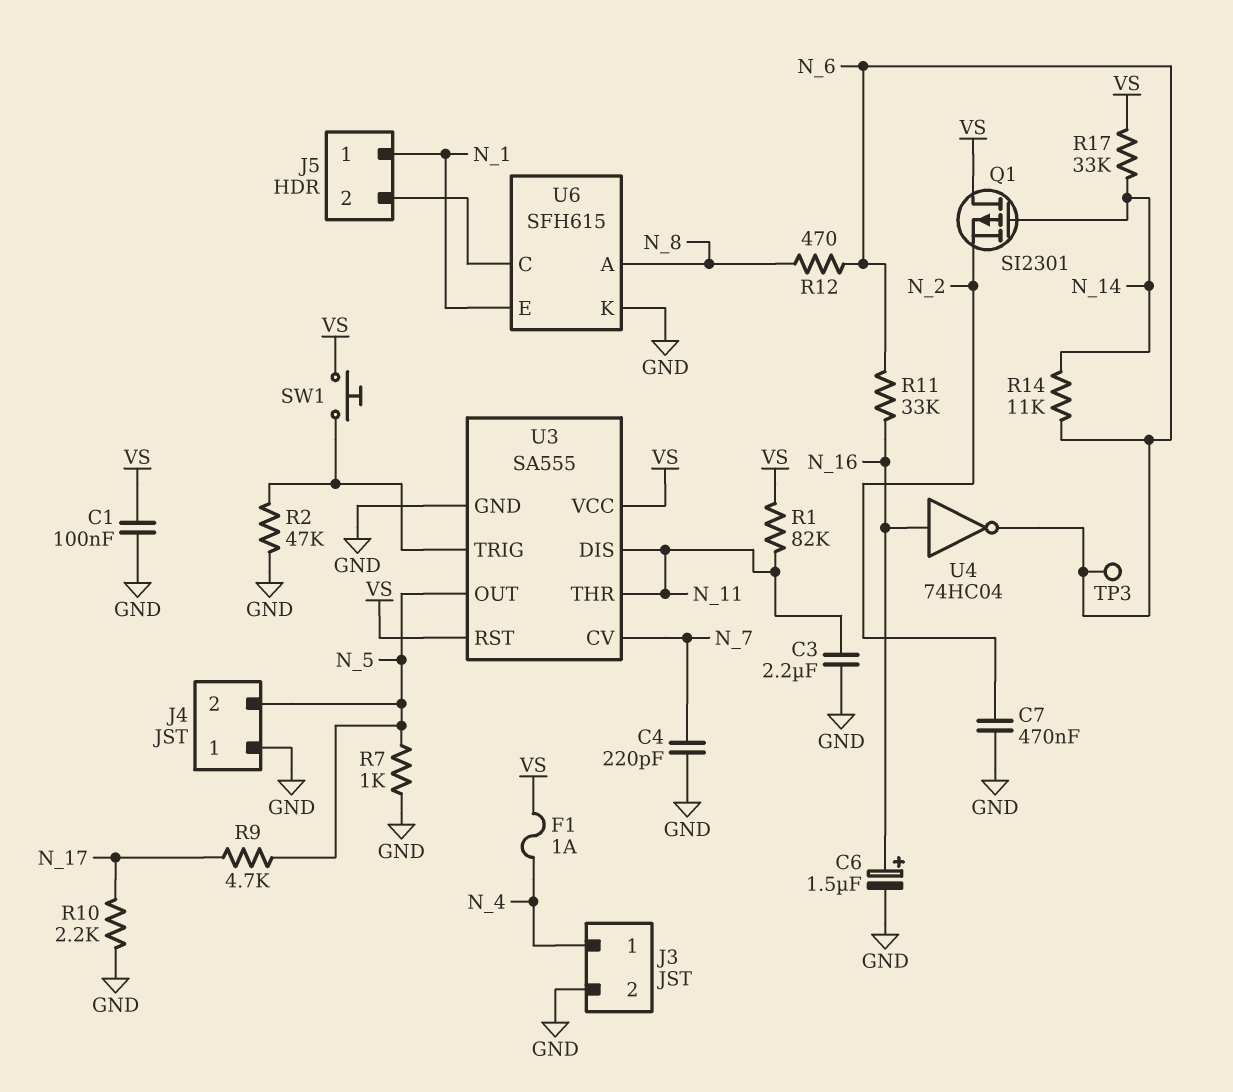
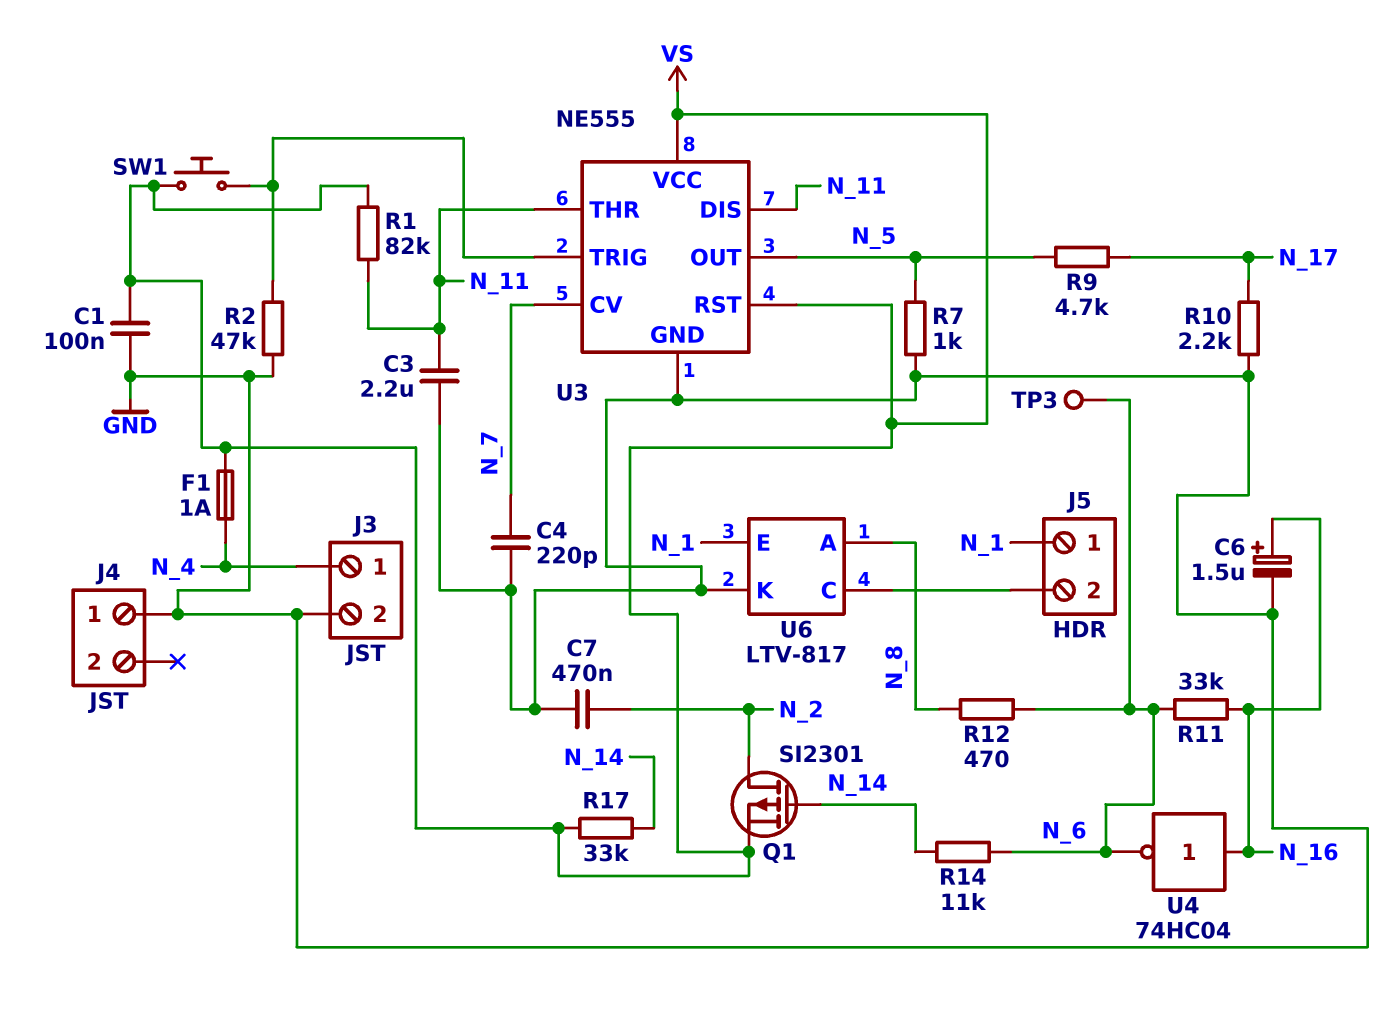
J4 pin 2: N_5 -> none
Q1: PMOS SI2301 (G N_14, D VS, S N_2) -> PMOS SI2301 (G N_14, D N_2, S VS)
U3: SA555 -> NE555
U6: SFH615 -> LTV-817

